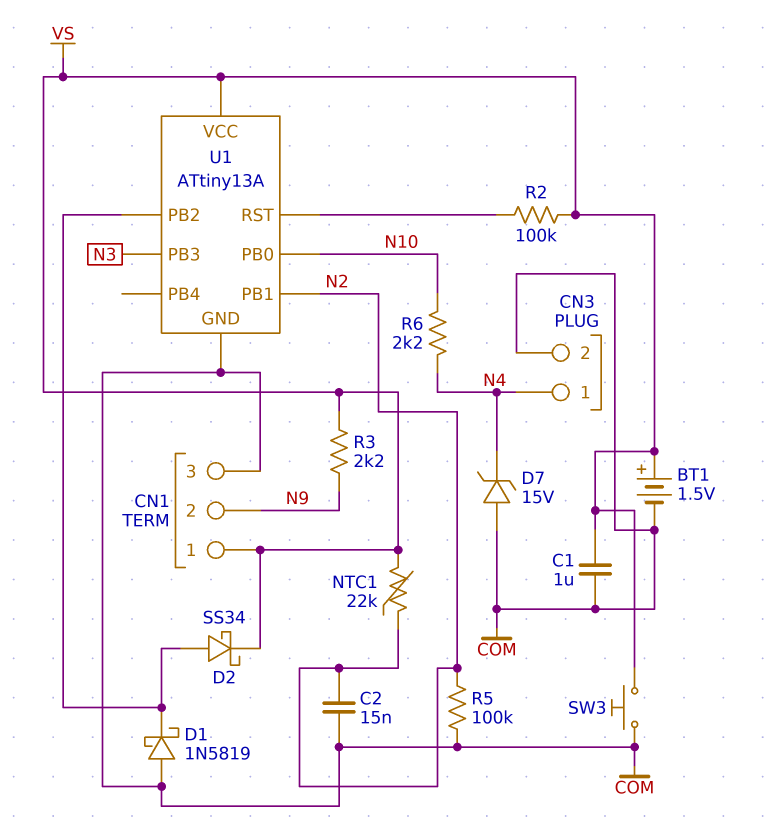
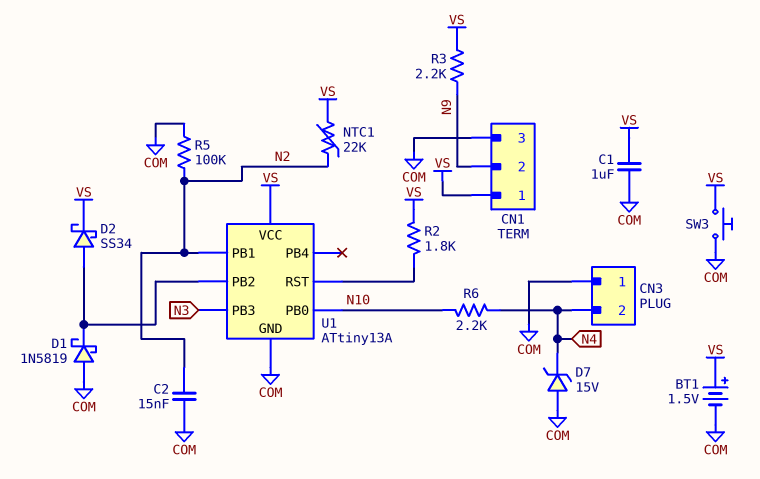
CN3 pin 1: N4 -> COM
CN3 pin 2: COM -> N4
R2: 100k (U1/RST, VS) -> 1.8k (U1/RST, VS)

